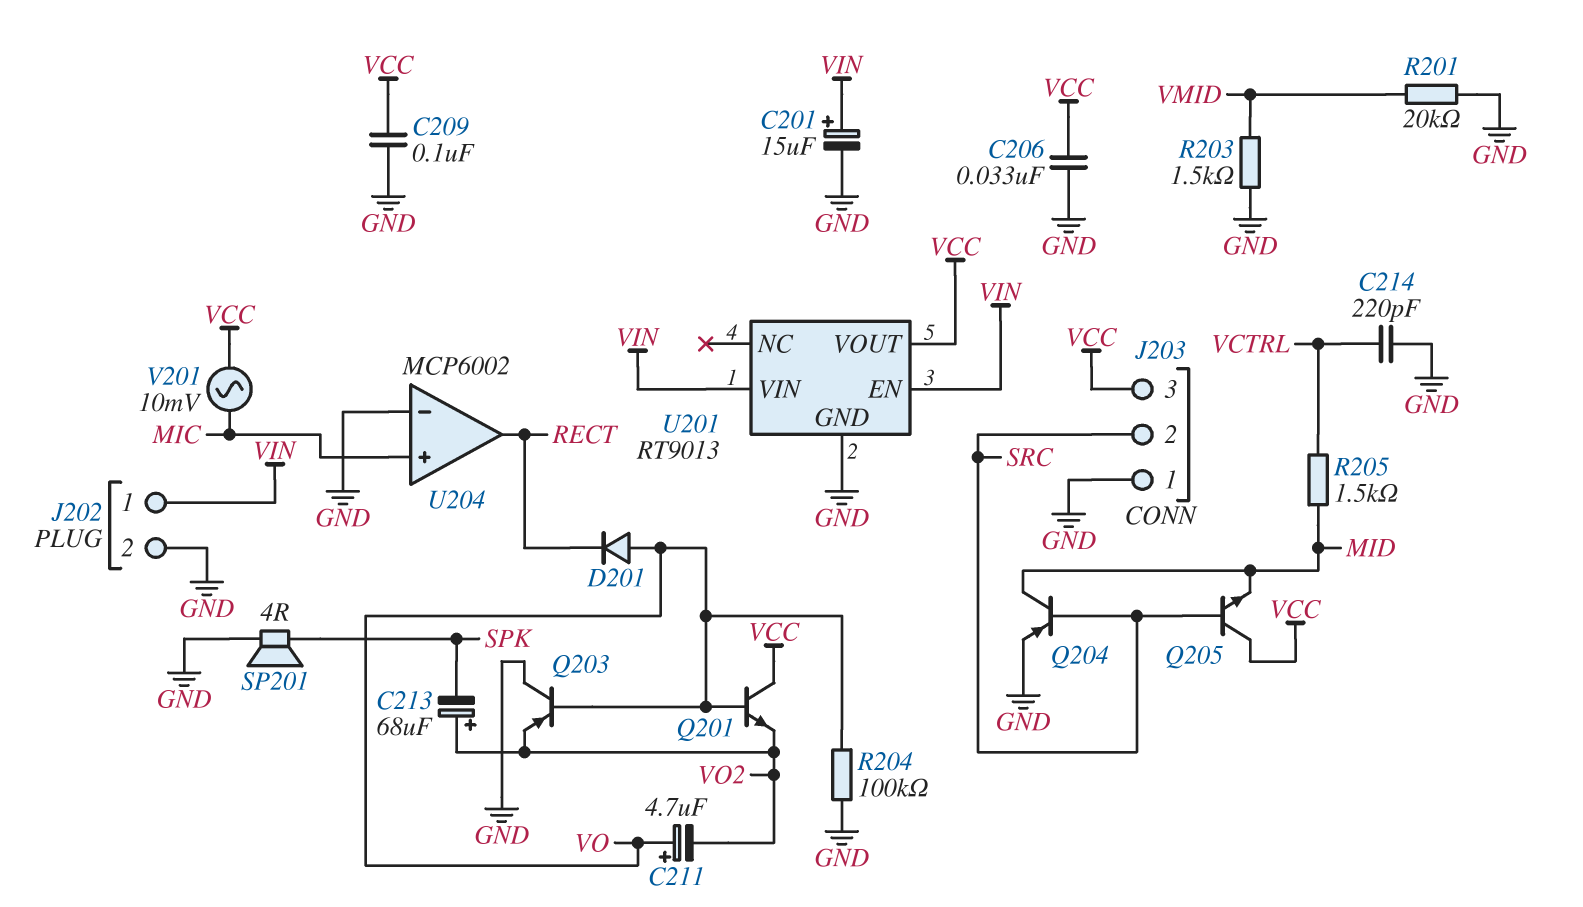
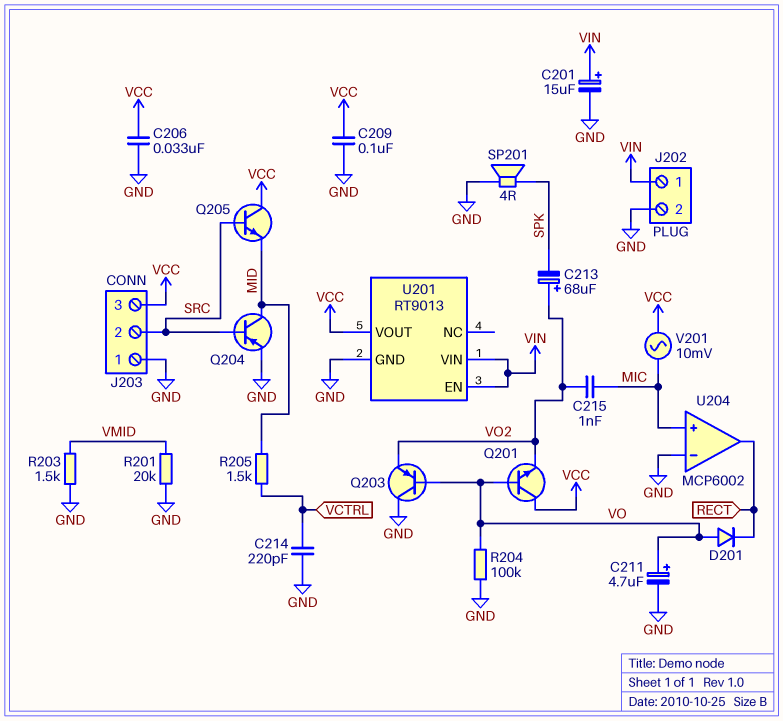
C211: 4.7uF (plus VO, minus VO2) -> 4.7uF (plus VO, minus GND)
C215: none -> 1nF (MIC, VO2)

